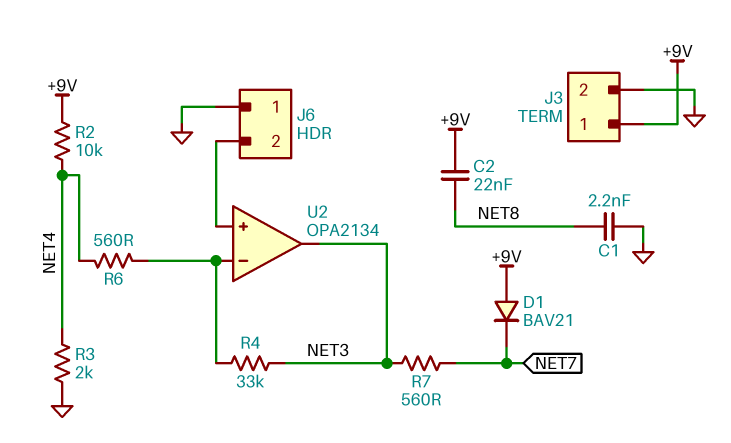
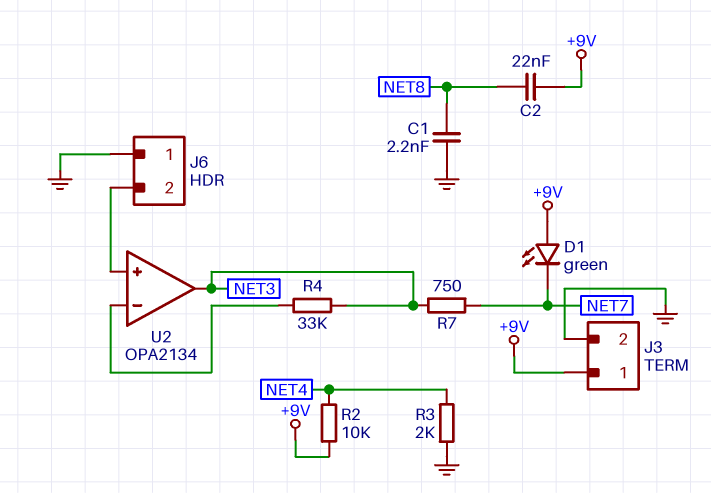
D1: diode BAV21 (A +9V, K NET7) -> LED green (A +9V, K NET7)
R6: 560 (NET4, U2/in-) -> none
R7: 560 (NET3, NET7) -> 750 (NET3, NET7)

